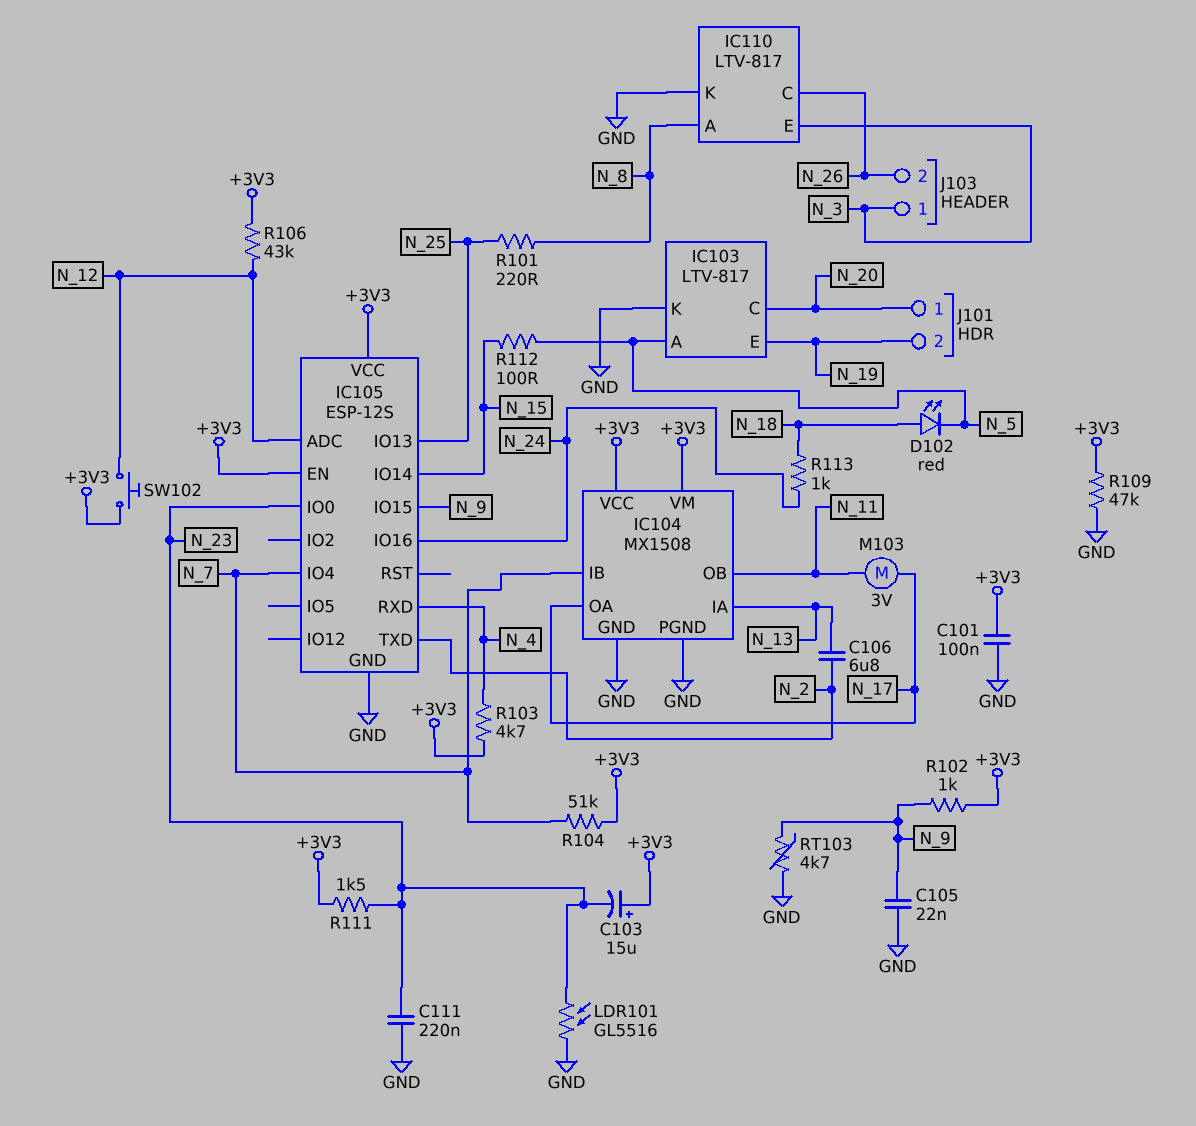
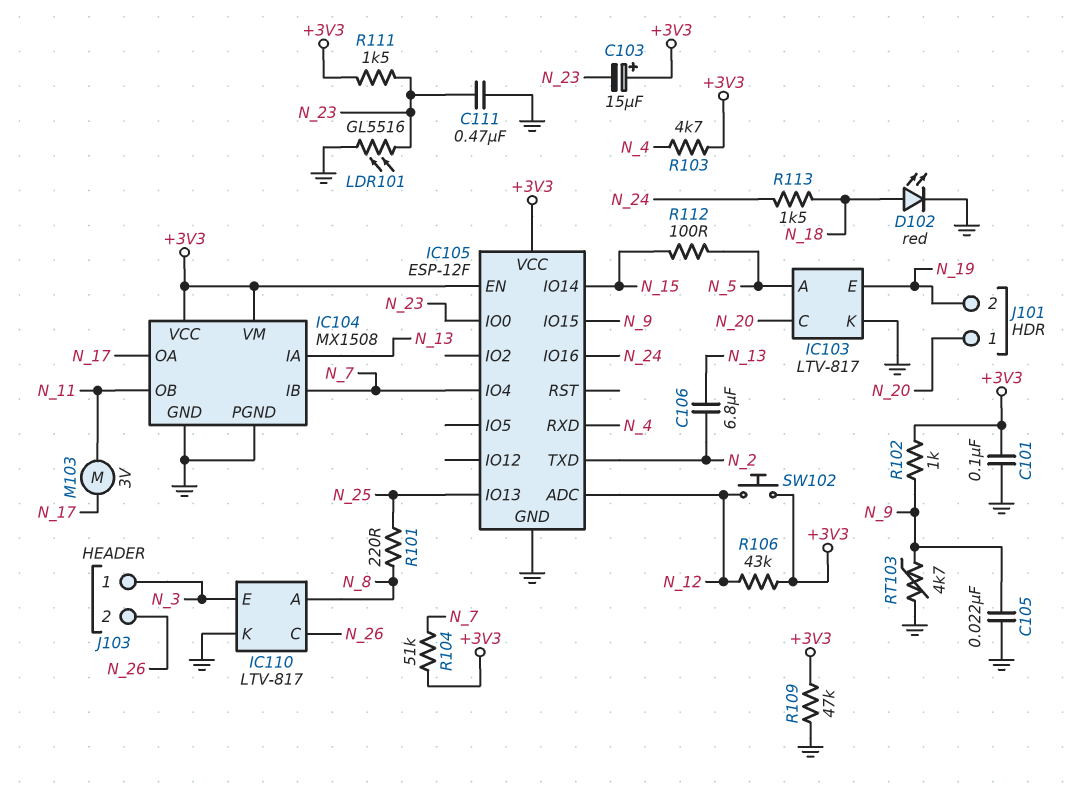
C111: 220nF (GND, N_23) -> 470nF (GND, N_23)
D102: LED red (A N_18, K N_5) -> LED red (A N_18, K GND)
IC105: ESP-12S -> ESP-12F
R113: 1k (N_18, N_24) -> 1.5k (N_18, N_24)

